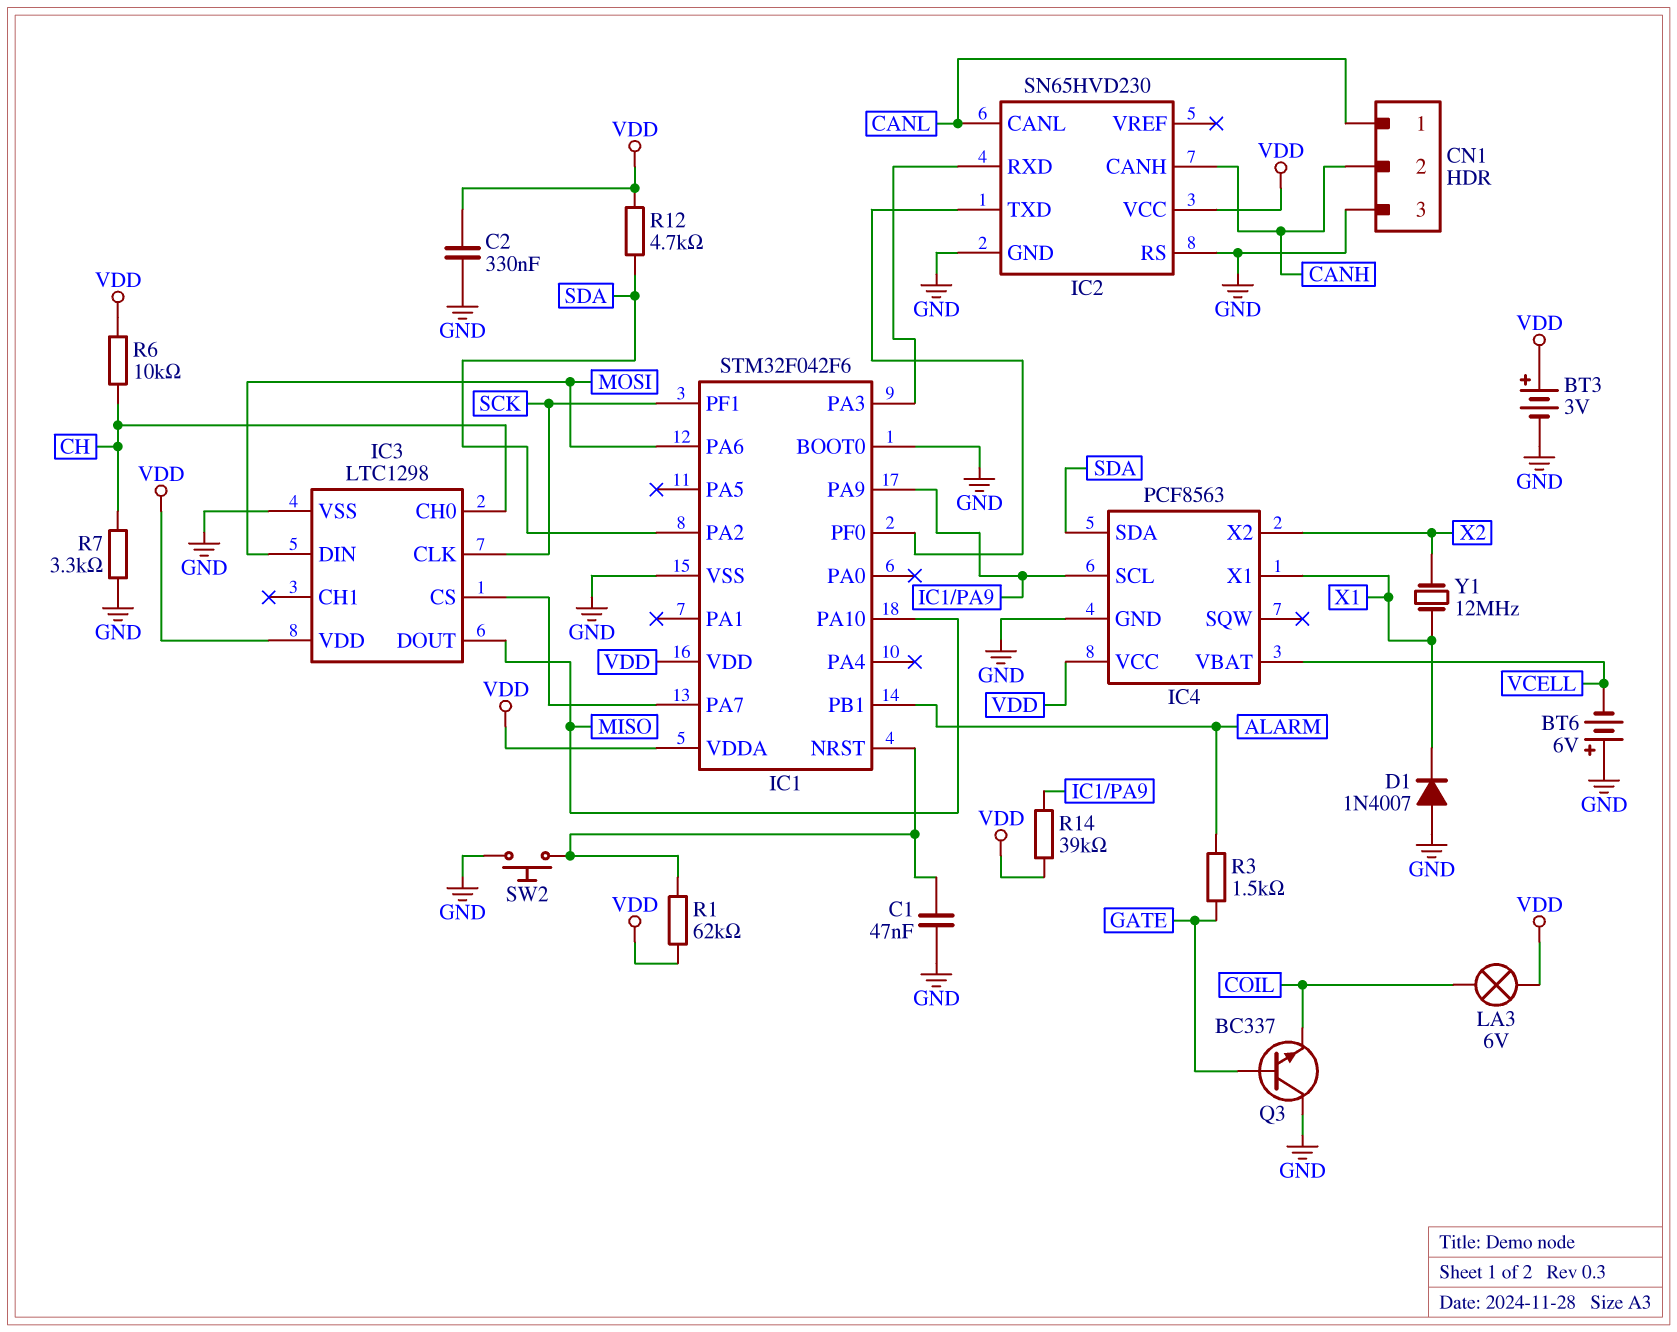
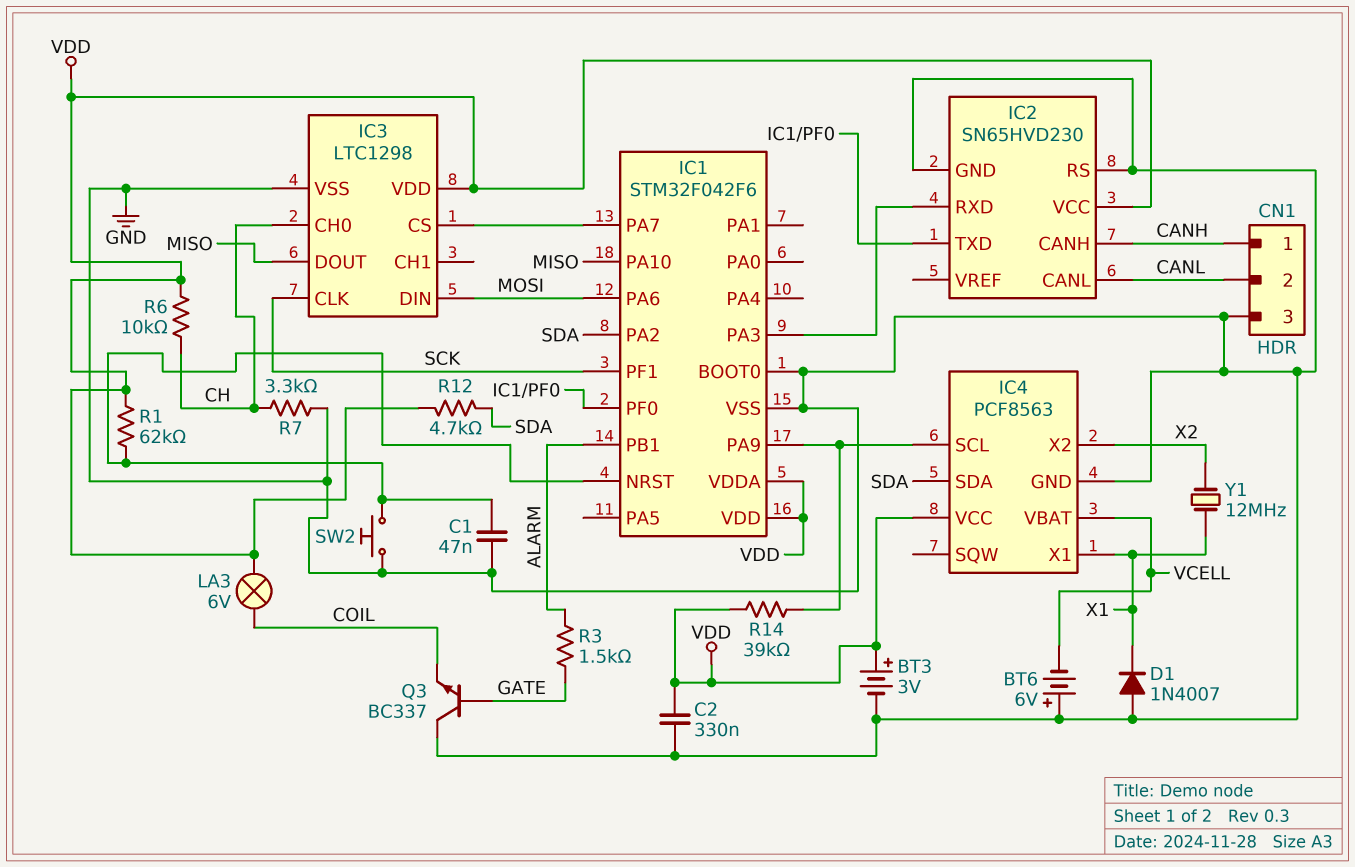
CN1 pin 1: CANL -> CANH
CN1 pin 2: CANH -> CANL

